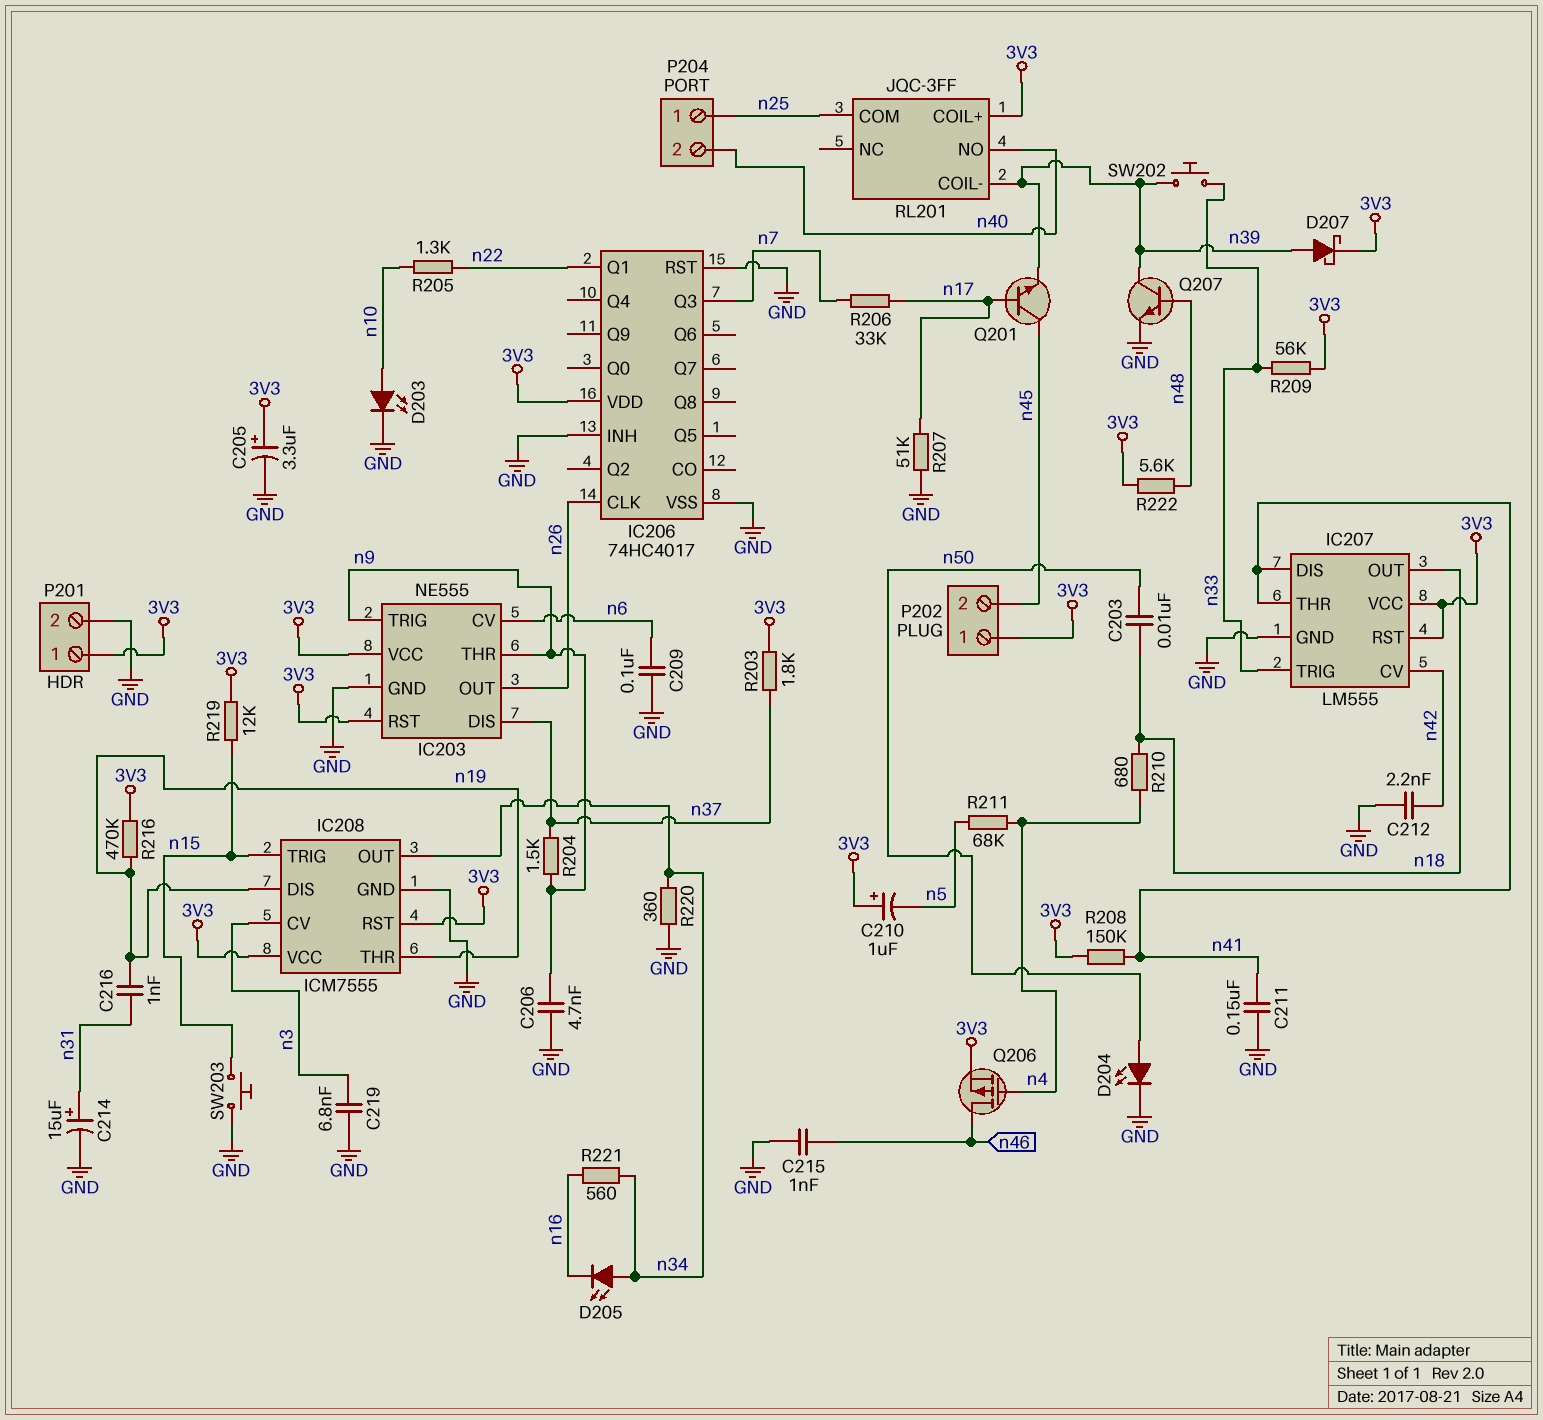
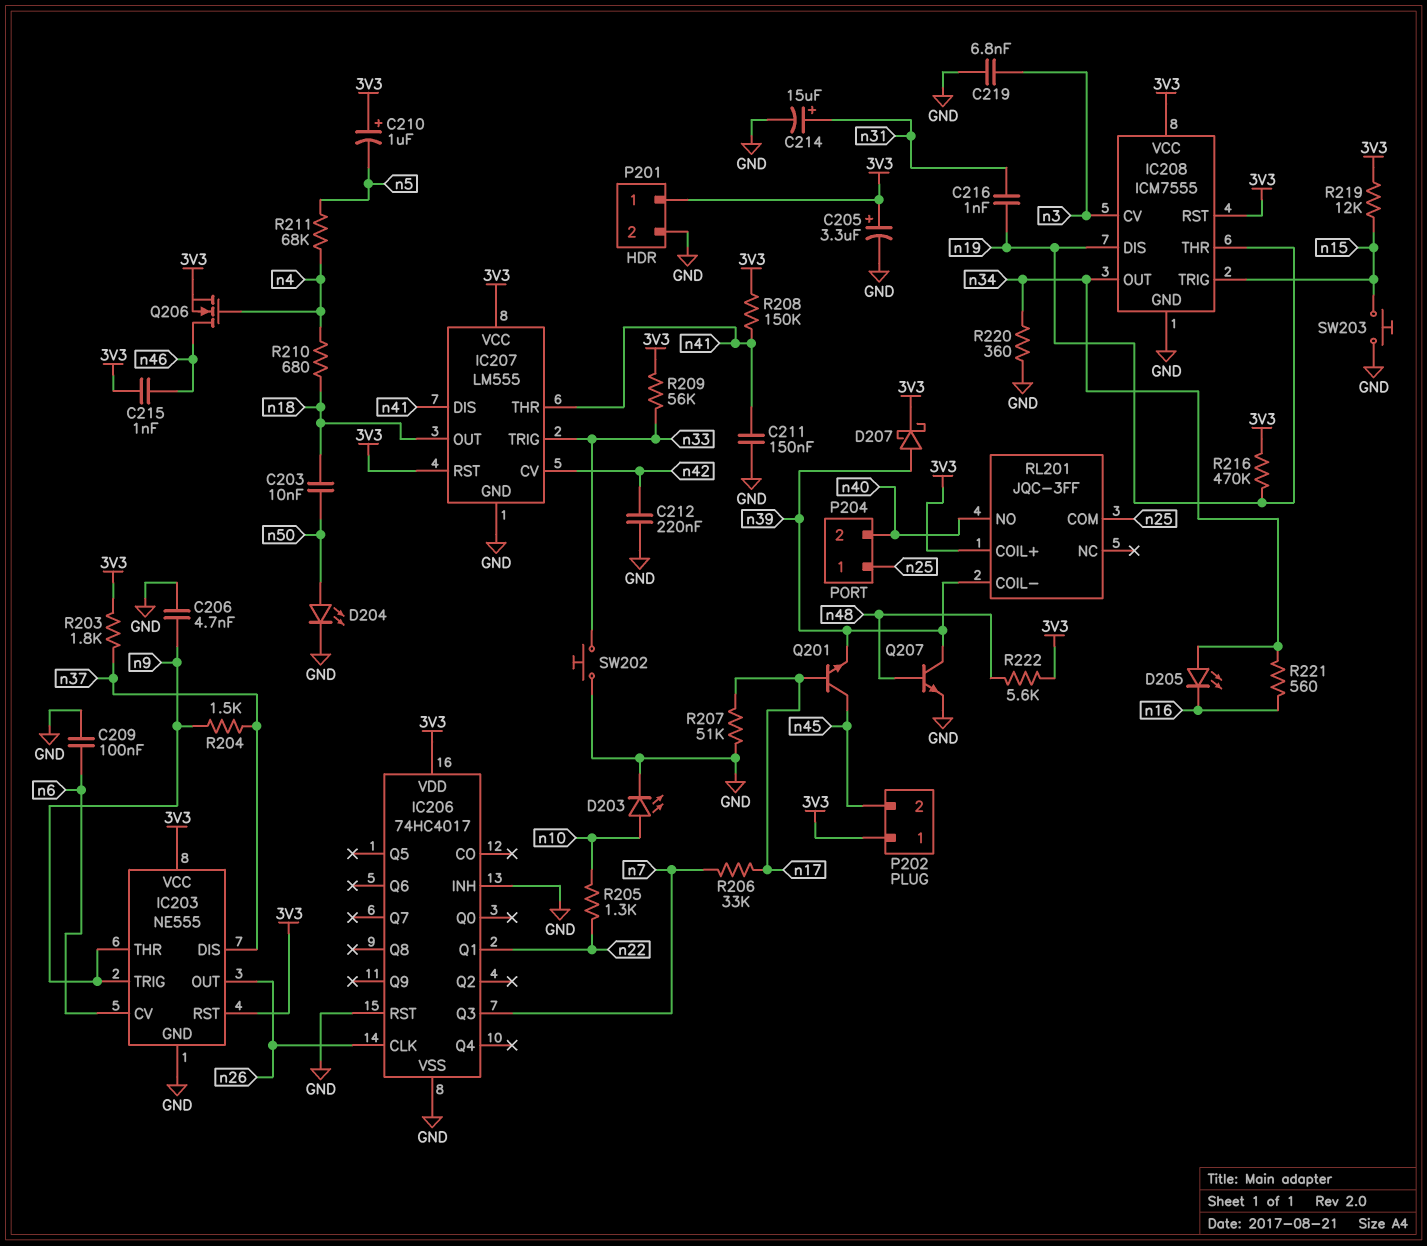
C212: 2.2nF (GND, n42) -> 220nF (GND, n42)
C215: 1nF (GND, n46) -> 1nF (3V3, n46)
Q206: PMOS (G n4, D n46, S 3V3) -> NMOS (G n4, D n46, S 3V3)
SW202: button (n33, n39) -> button (GND, n33)

